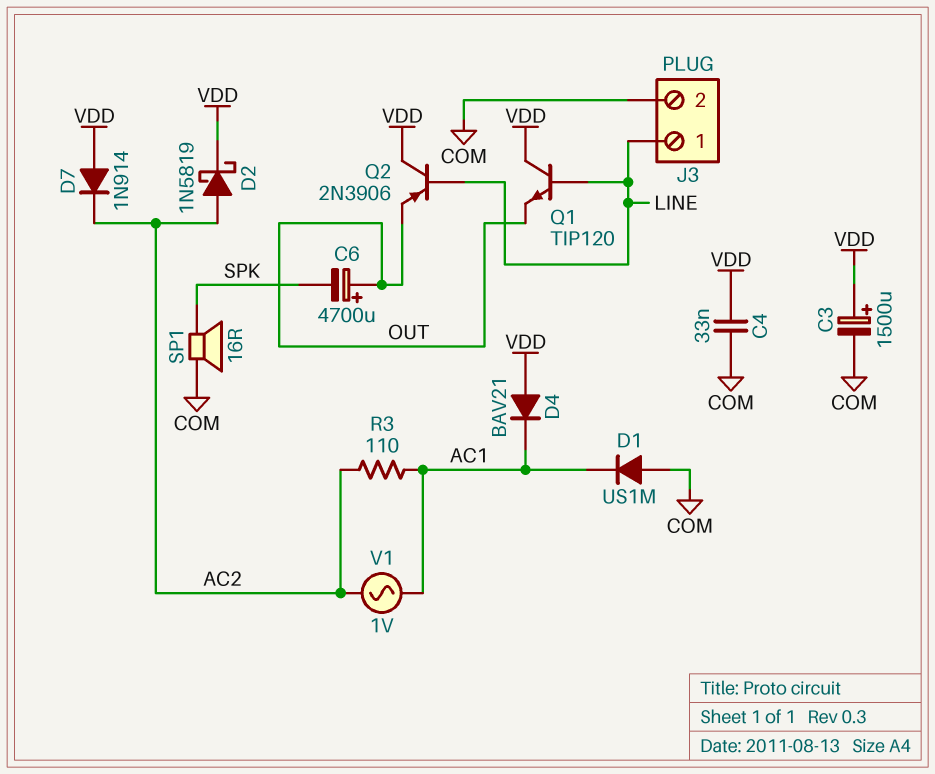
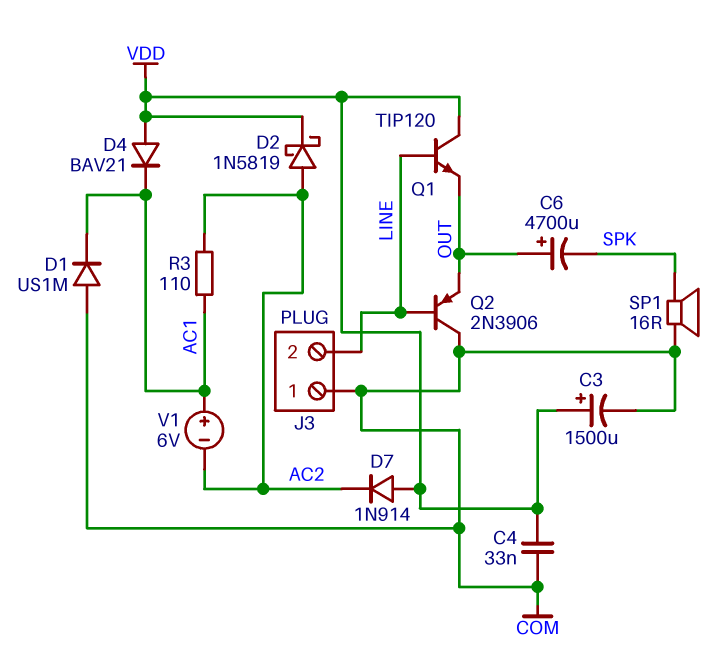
J3 pin 1: LINE -> COM
J3 pin 2: COM -> LINE
Q2: PNP 2N3906 (B LINE, C VDD, E OUT) -> PNP 2N3906 (B LINE, C COM, E OUT)
V1: AC 1V (AC1, AC2) -> 6V (plus AC1, minus AC2)

